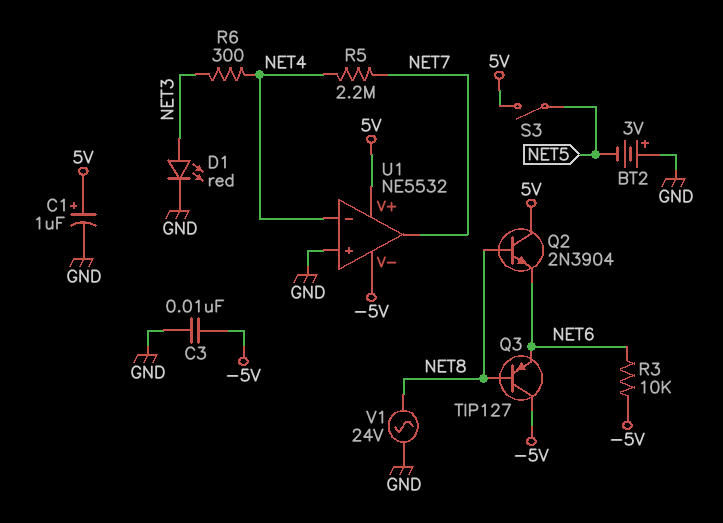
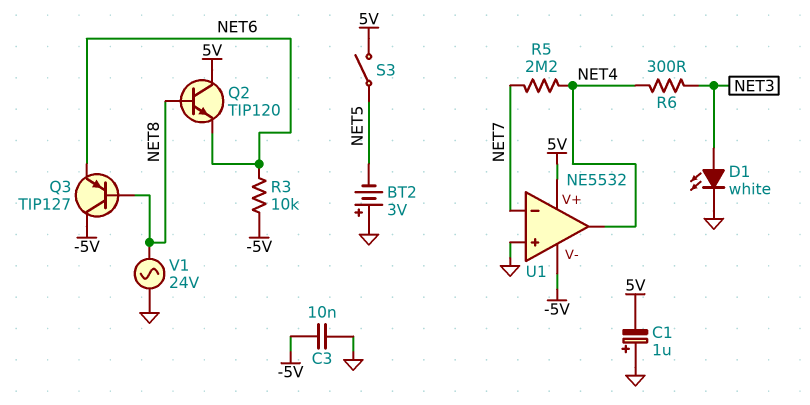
C1: 1uF (plus 5V, minus GND) -> 1uF (plus GND, minus 5V)
D1: LED red (A NET3, K GND) -> LED white (A NET3, K GND)
Q2: NPN 2N3904 (B NET8, C 5V, E NET6) -> NPN TIP120 (B NET8, C 5V, E NET6)
U1 pin in-: NET4 -> NET7
U1 pin out: NET7 -> NET4

